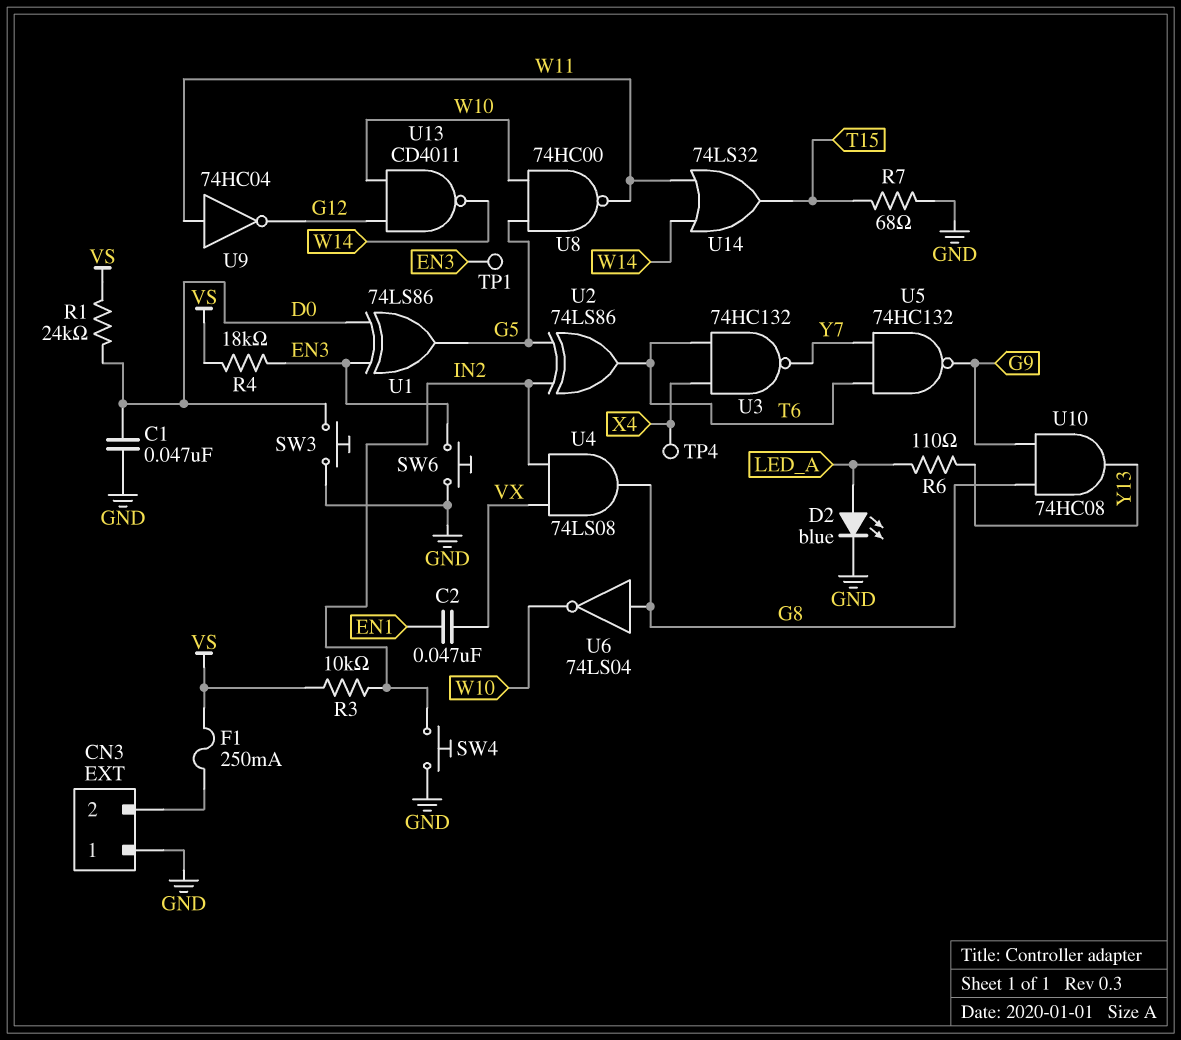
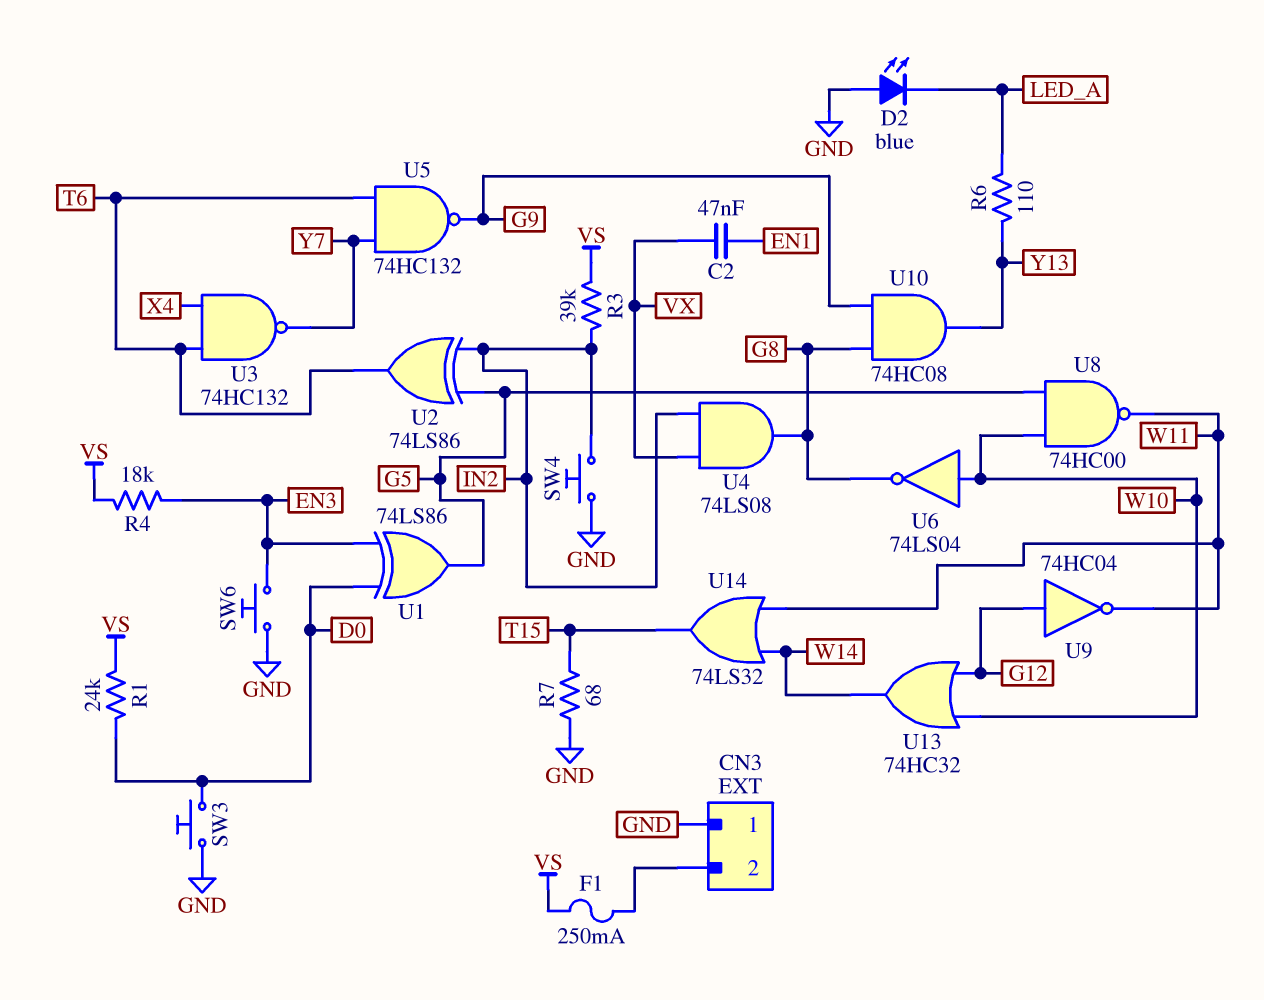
C1: 47nF (D0, GND) -> none
D2: LED blue (A LED_A, K GND) -> LED blue (A GND, K LED_A)
R3: 10k (IN2, VS) -> 39k (IN2, VS)
TP1: test point (EN3) -> none
TP4: test point (X4) -> none
U6: NOT 74LS04 (in G8, out W10) -> NOT 74LS04 (in W10, out G8)
U9: NOT 74HC04 (in W11, out G12) -> NOT 74HC04 (in G12, out W11)
U13: NAND CD4011 (in G12, in W10, out W14) -> OR 74HC32 (in G12, in W10, out W14)

